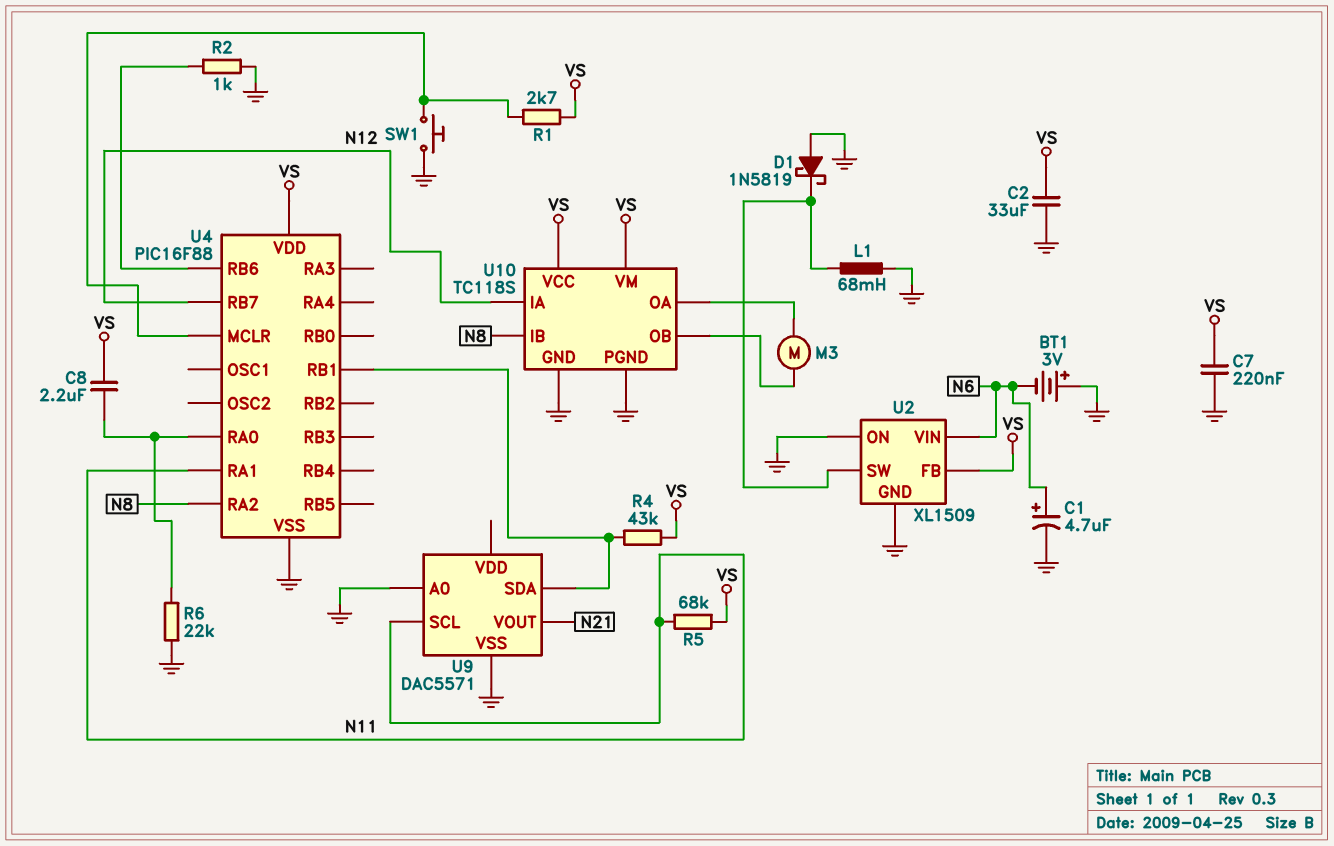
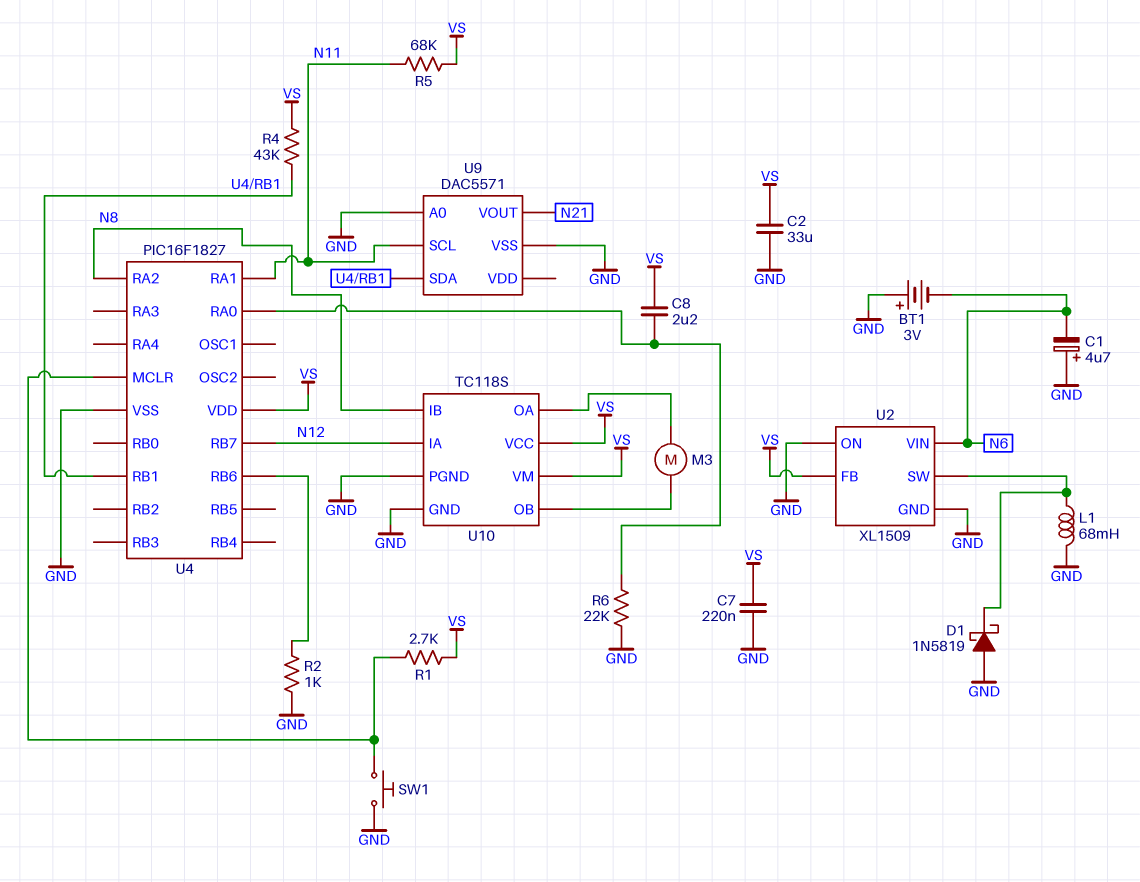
C1: 4.7uF (plus N6, minus GND) -> 4.7uF (plus GND, minus N6)
U4: PIC16F88 -> PIC16F1827

